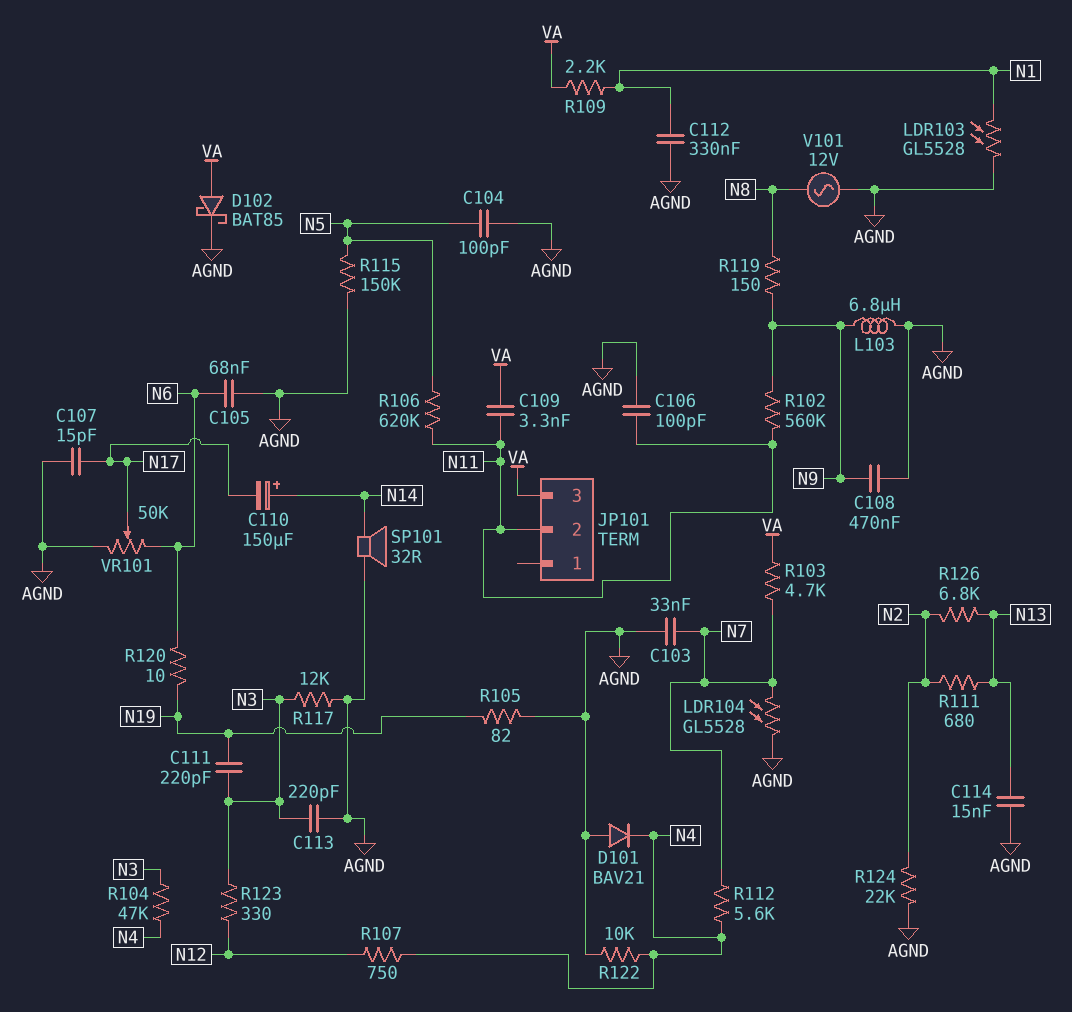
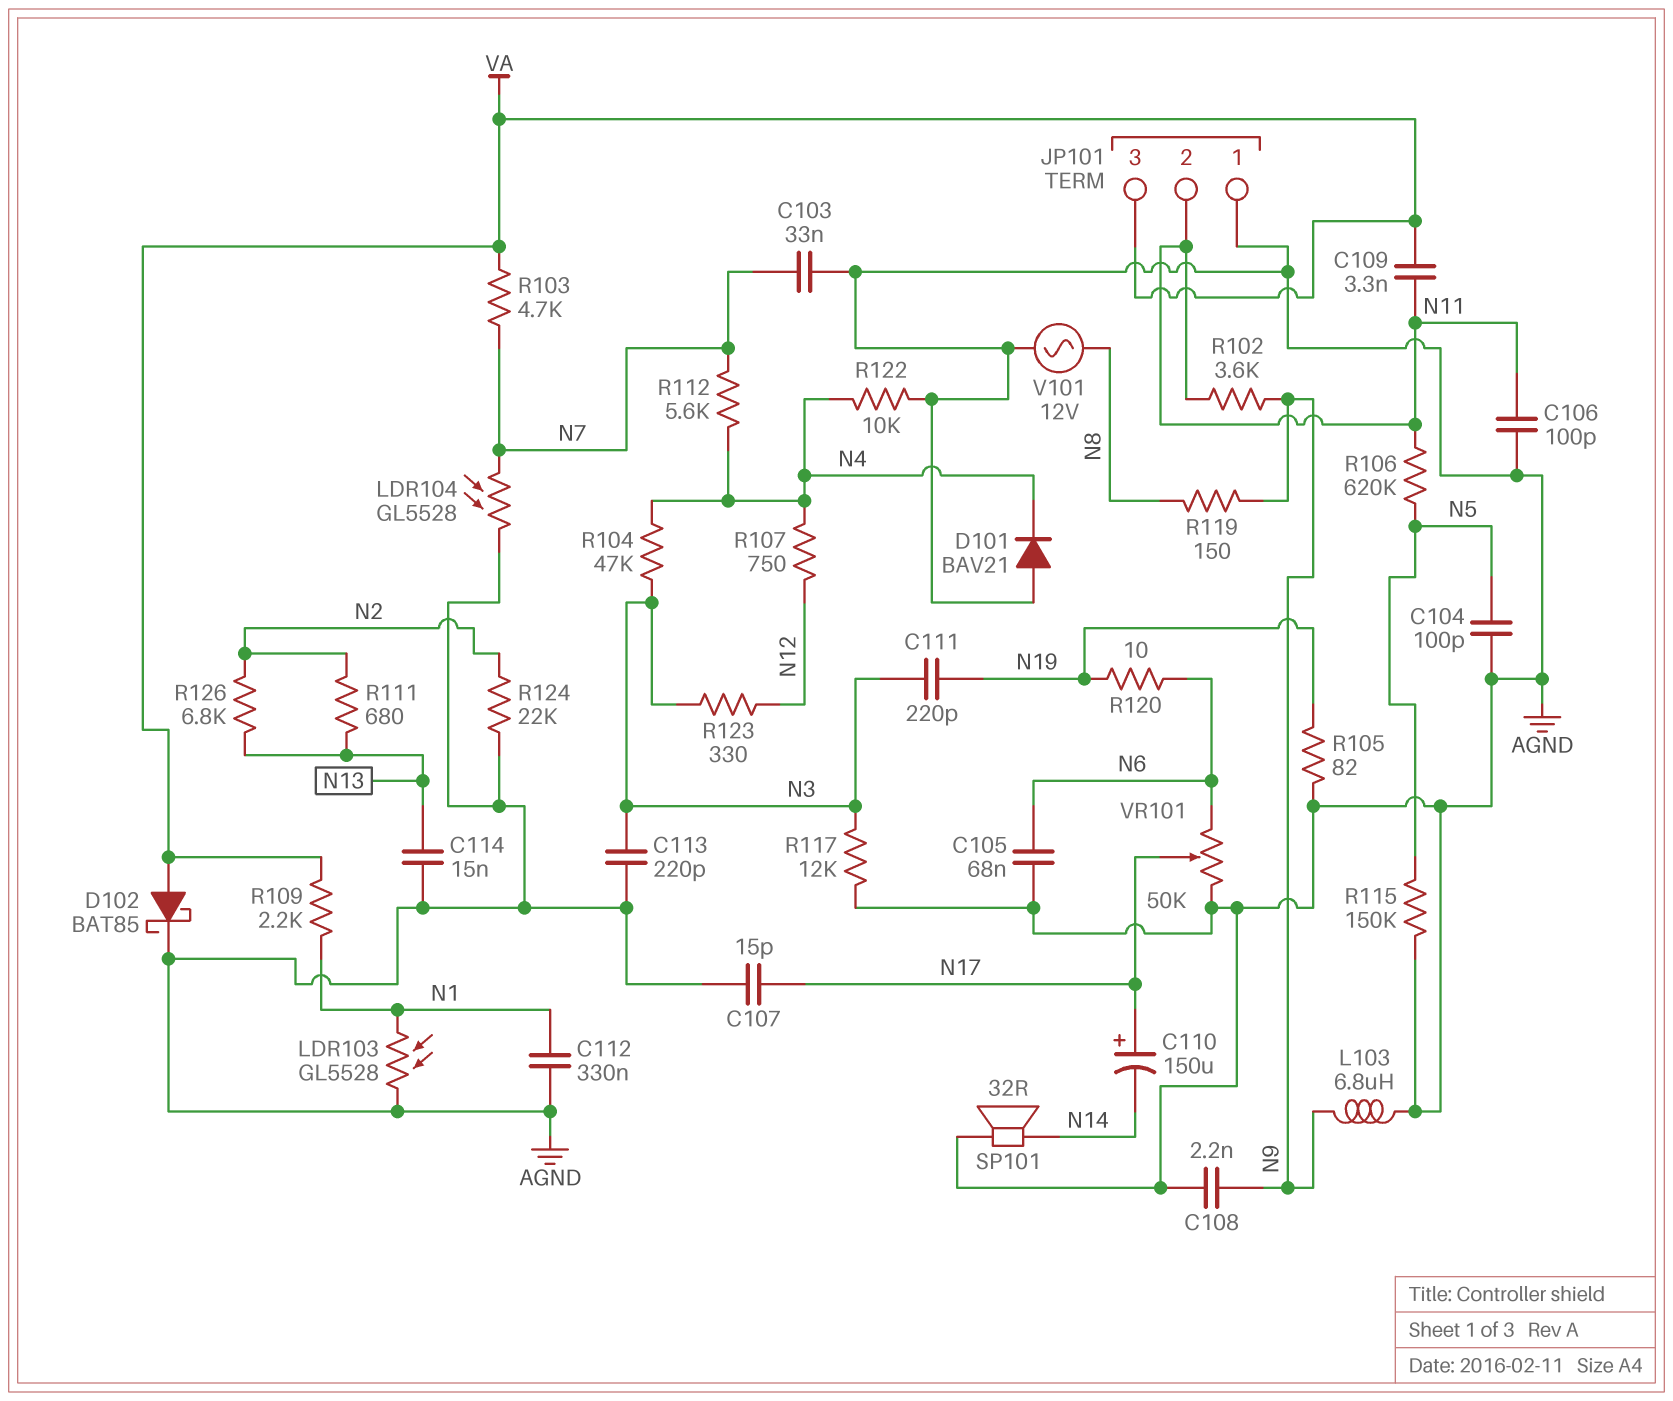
C108: 470nF (AGND, N9) -> 2.2nF (AGND, N9)
C110: 150uF (plus N14, minus N17) -> 150uF (plus N17, minus N14)
JP101 pin 1: none -> AGND
R102: 560k (N9, N11) -> 3.6k (N9, N11)

